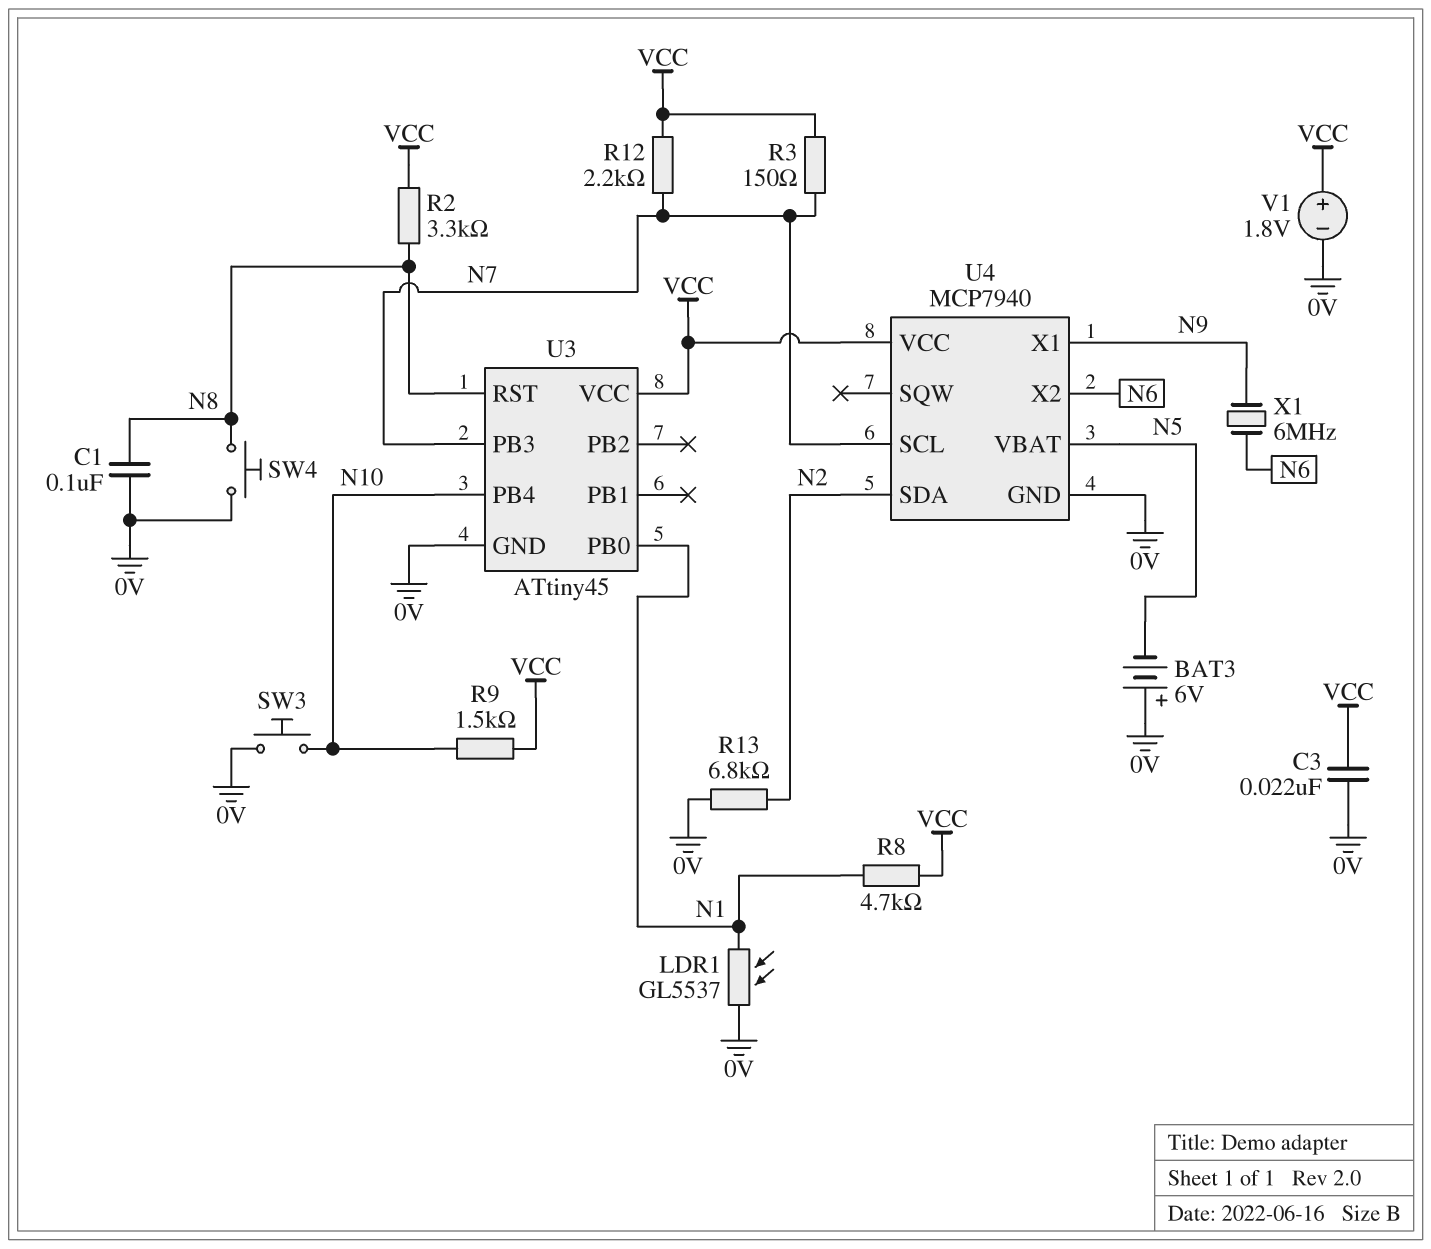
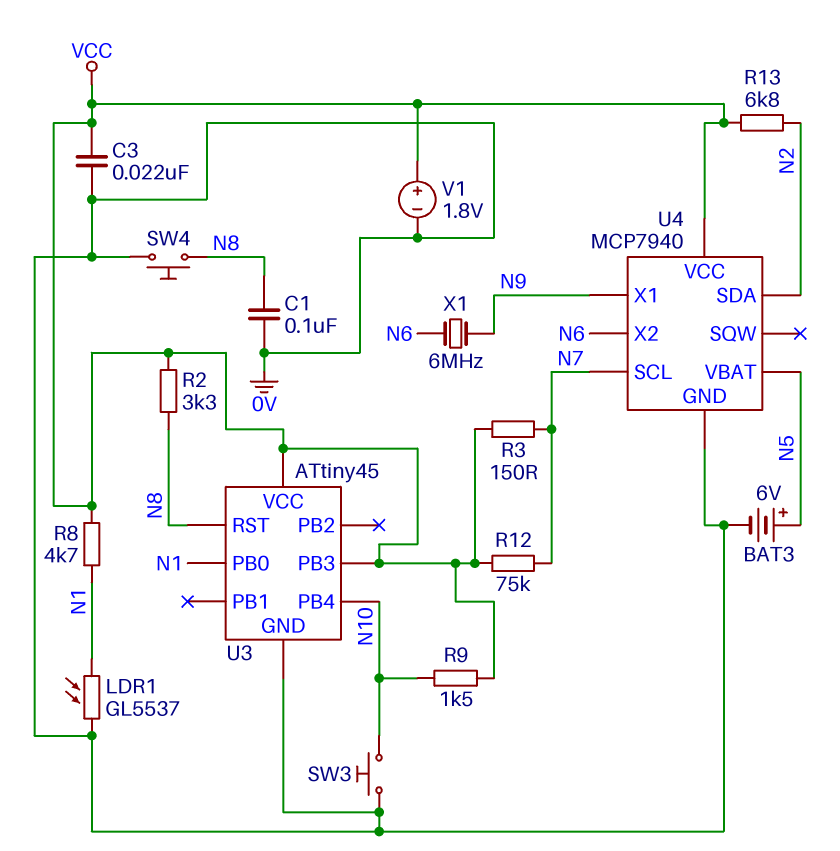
BAT3: 6V (plus 0V, minus N5) -> 6V (plus N5, minus 0V)
R12: 2.2k (N7, VCC) -> 75k (N7, VCC)
R13: 6.8k (0V, N2) -> 6.8k (N2, VCC)
U3 pin PB3: N7 -> VCC

